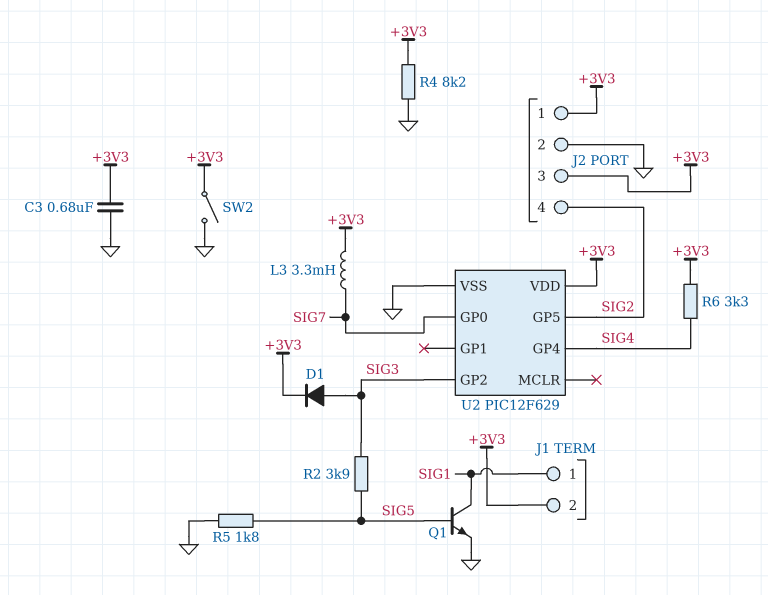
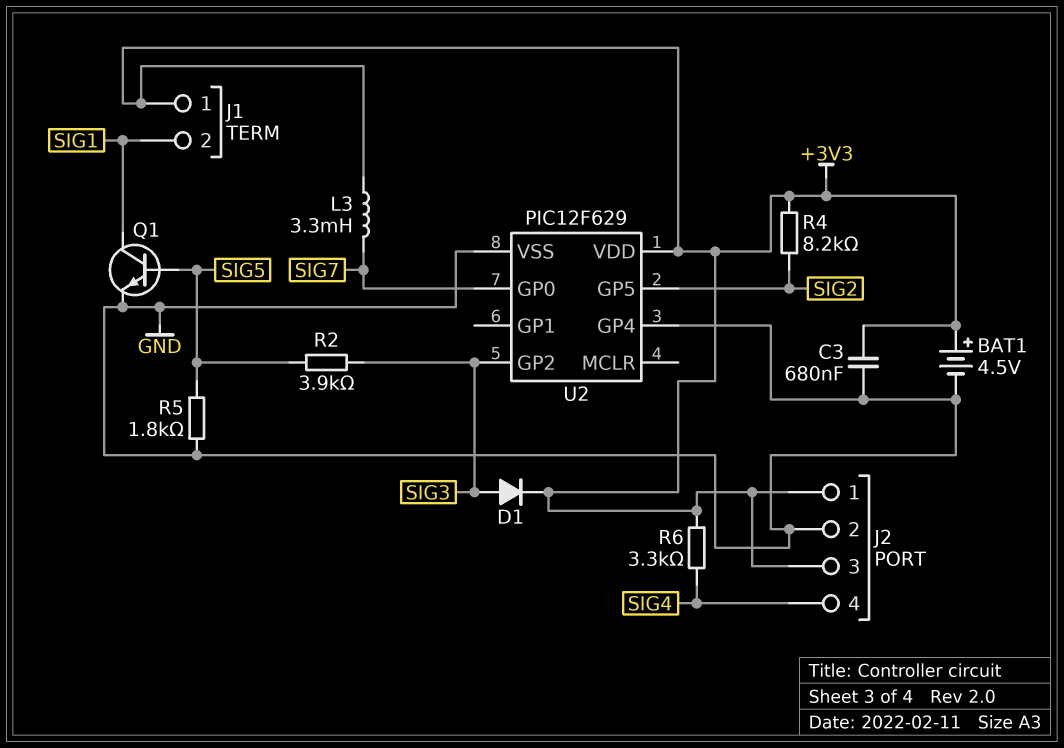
BAT1: none -> 4.5V (plus +3V3, minus GND)
J1 pin 1: SIG1 -> +3V3
J1 pin 2: +3V3 -> SIG1
J2 pin 4: SIG2 -> SIG4
R4: 8.2k (+3V3, GND) -> 8.2k (+3V3, SIG2)
SW2: switch (+3V3, GND) -> none
U2 pin GP4: SIG4 -> GND

